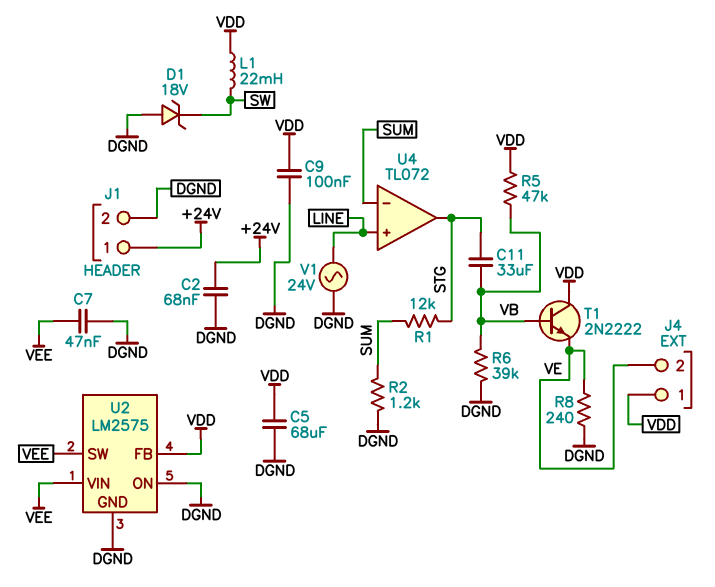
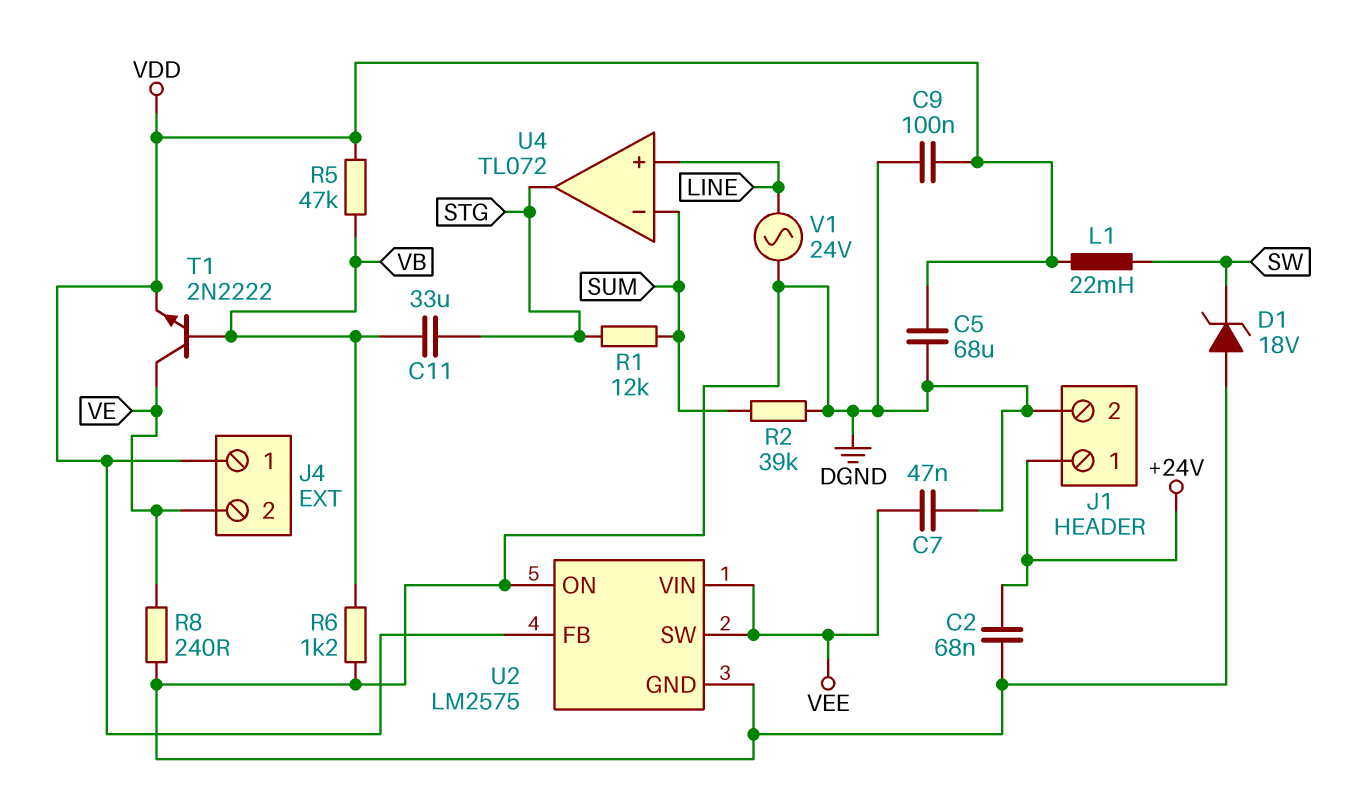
R2: 1.2k (DGND, SUM) -> 39k (DGND, SUM)
R6: 39k (DGND, VB) -> 1.2k (DGND, VB)
T1: NPN 2N2222 (B VB, C VDD, E VE) -> NPN 2N2222 (B VB, C VE, E VDD)

